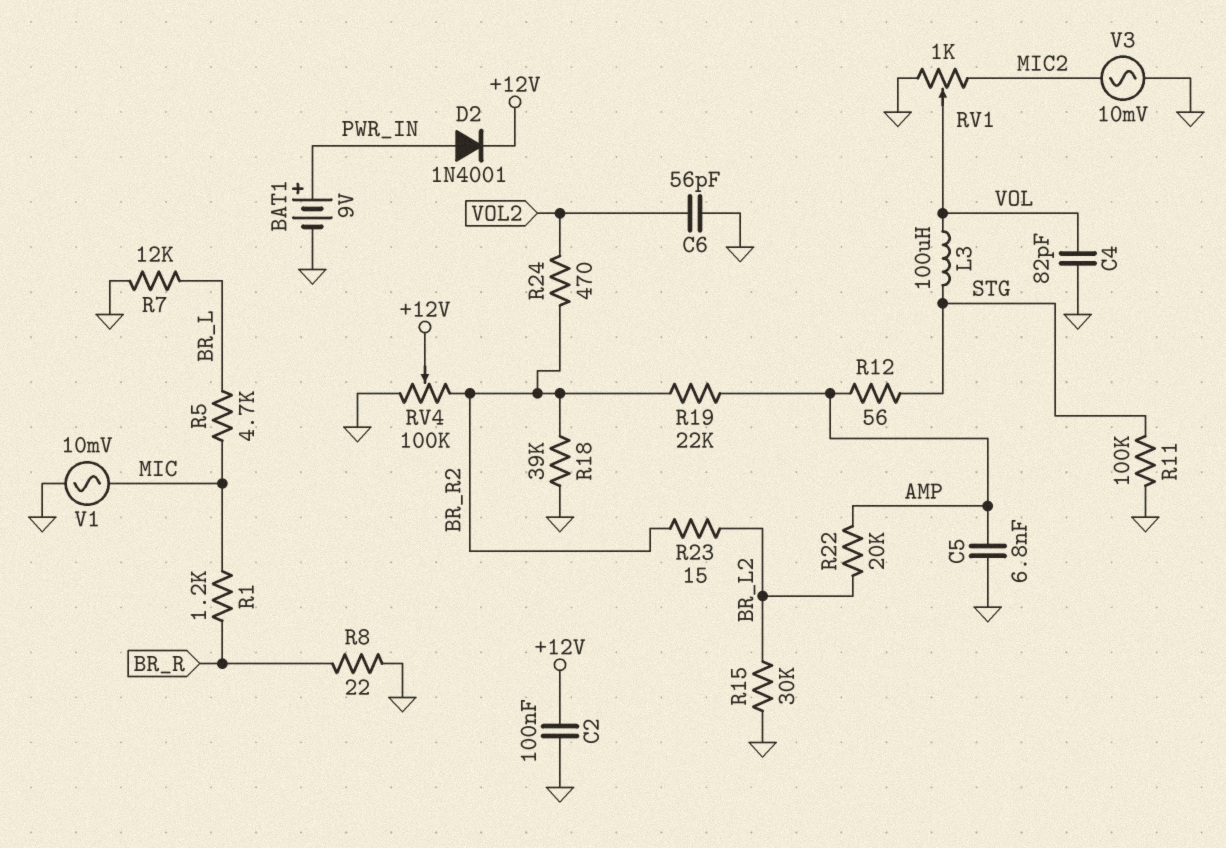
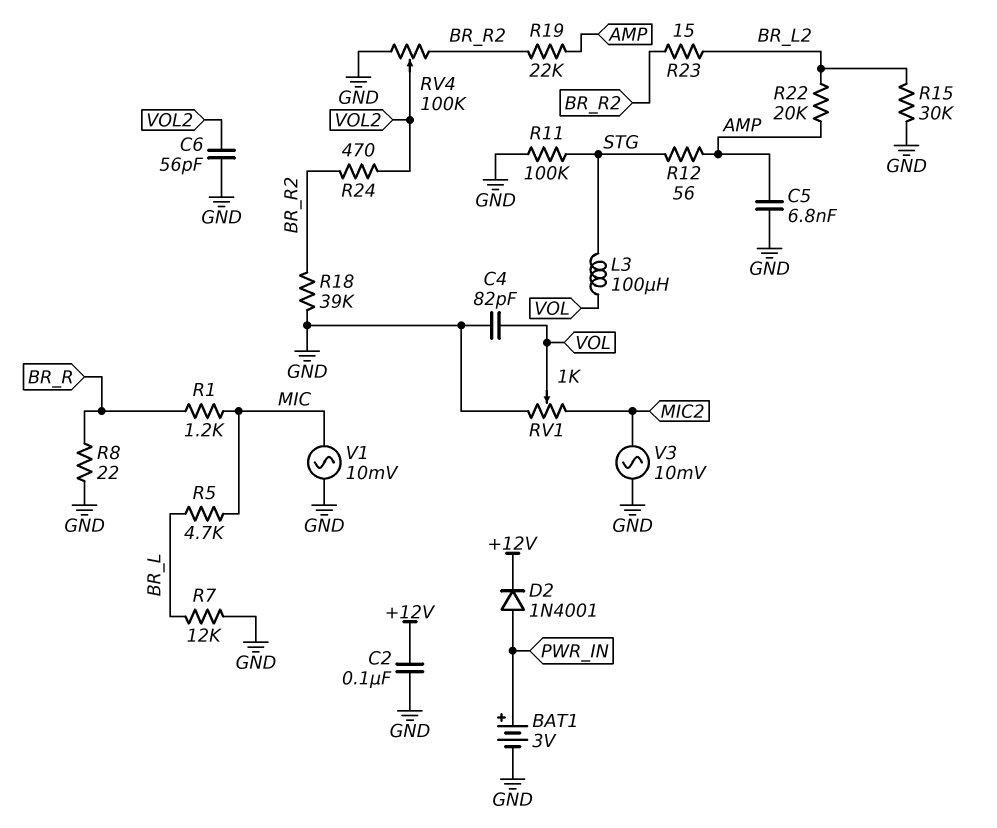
BAT1: 9V (plus PWR_IN, minus GND) -> 3V (plus PWR_IN, minus GND)
RV4: 100k (BR_R2, GND, wiper +12V) -> 100k (BR_R2, GND, wiper VOL2)

